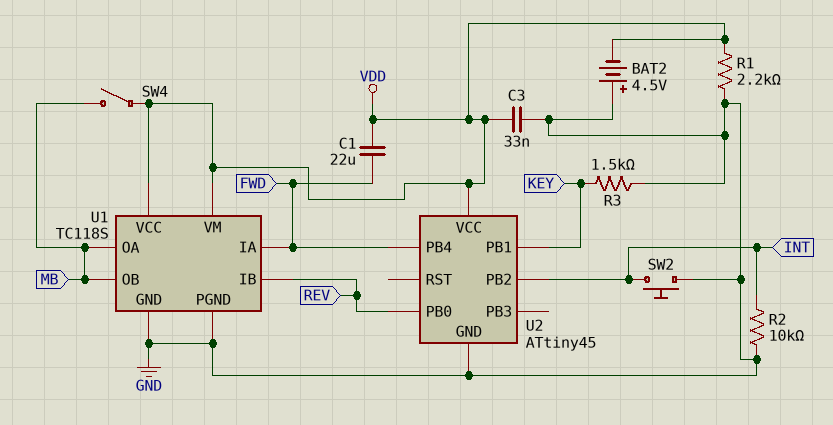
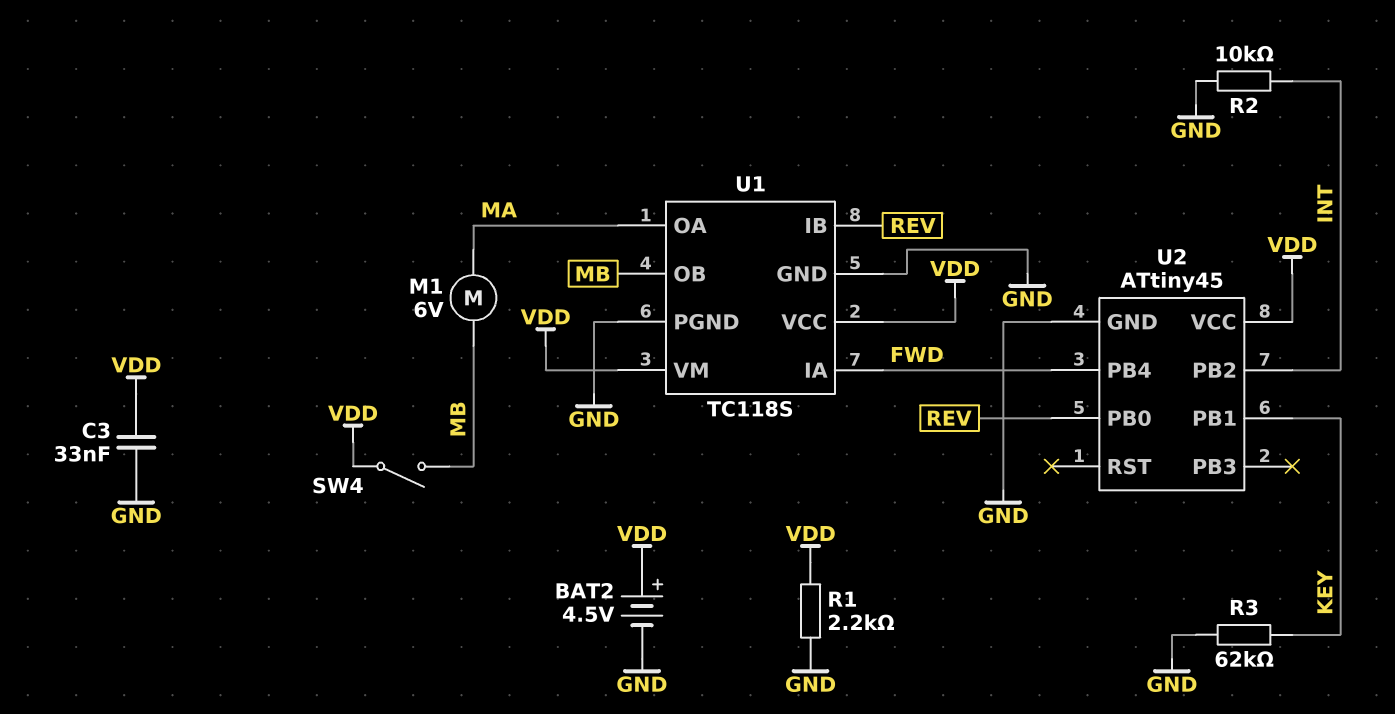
BAT2: 4.5V (plus GND, minus VDD) -> 4.5V (plus VDD, minus GND)
C1: 22uF (FWD, VDD) -> none
M1: none -> motor 6V (MA, MB)
R3: 1.5k (GND, KEY) -> 62k (GND, KEY)
SW2: button (GND, INT) -> none
U1 pin OA: MB -> MA

